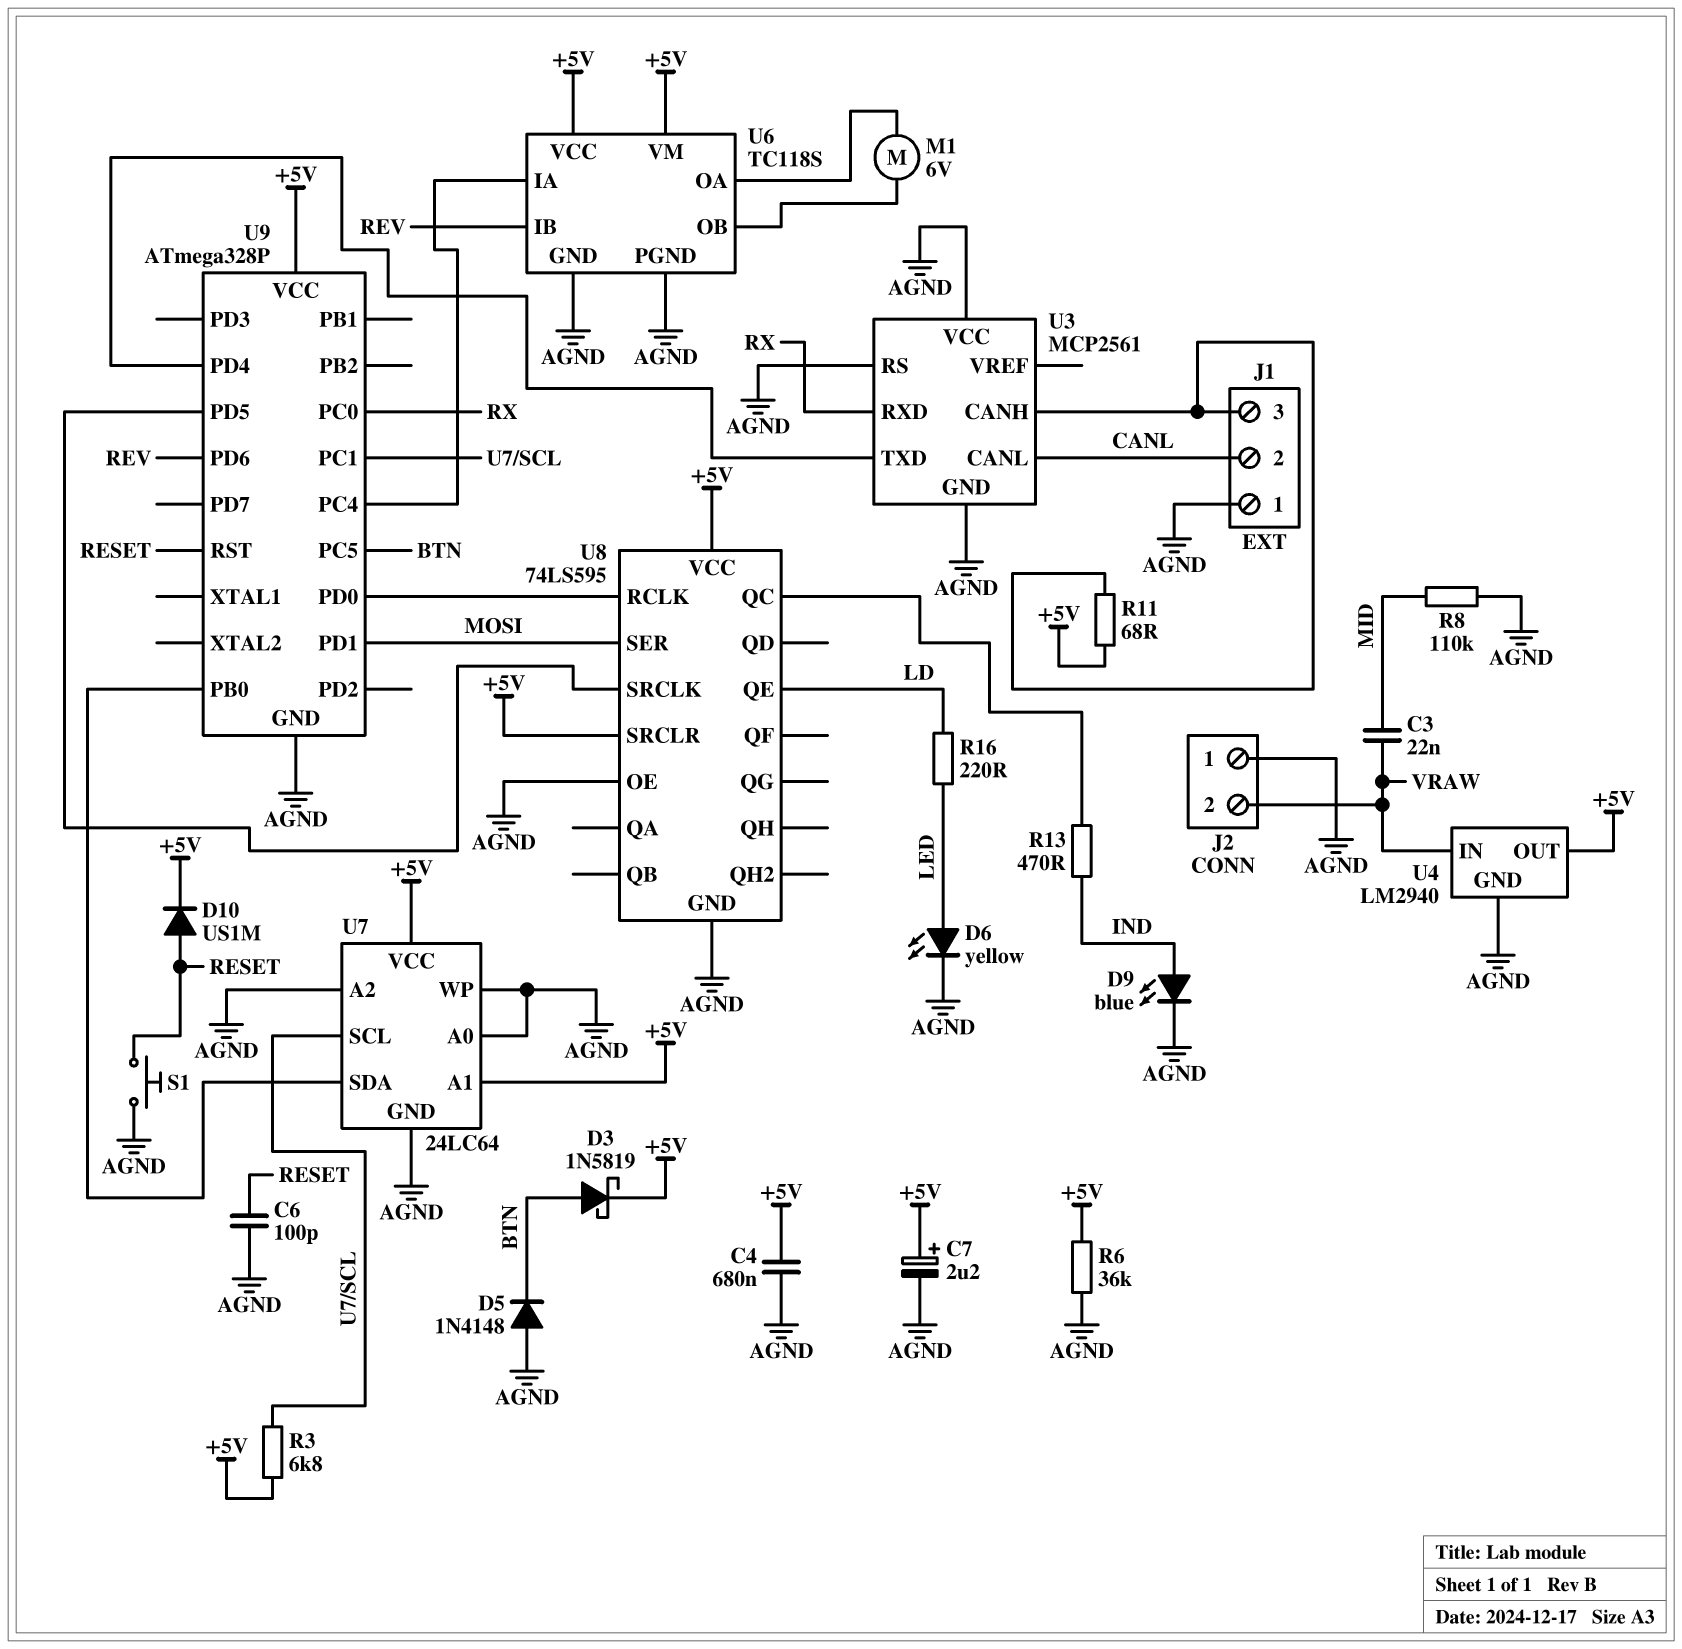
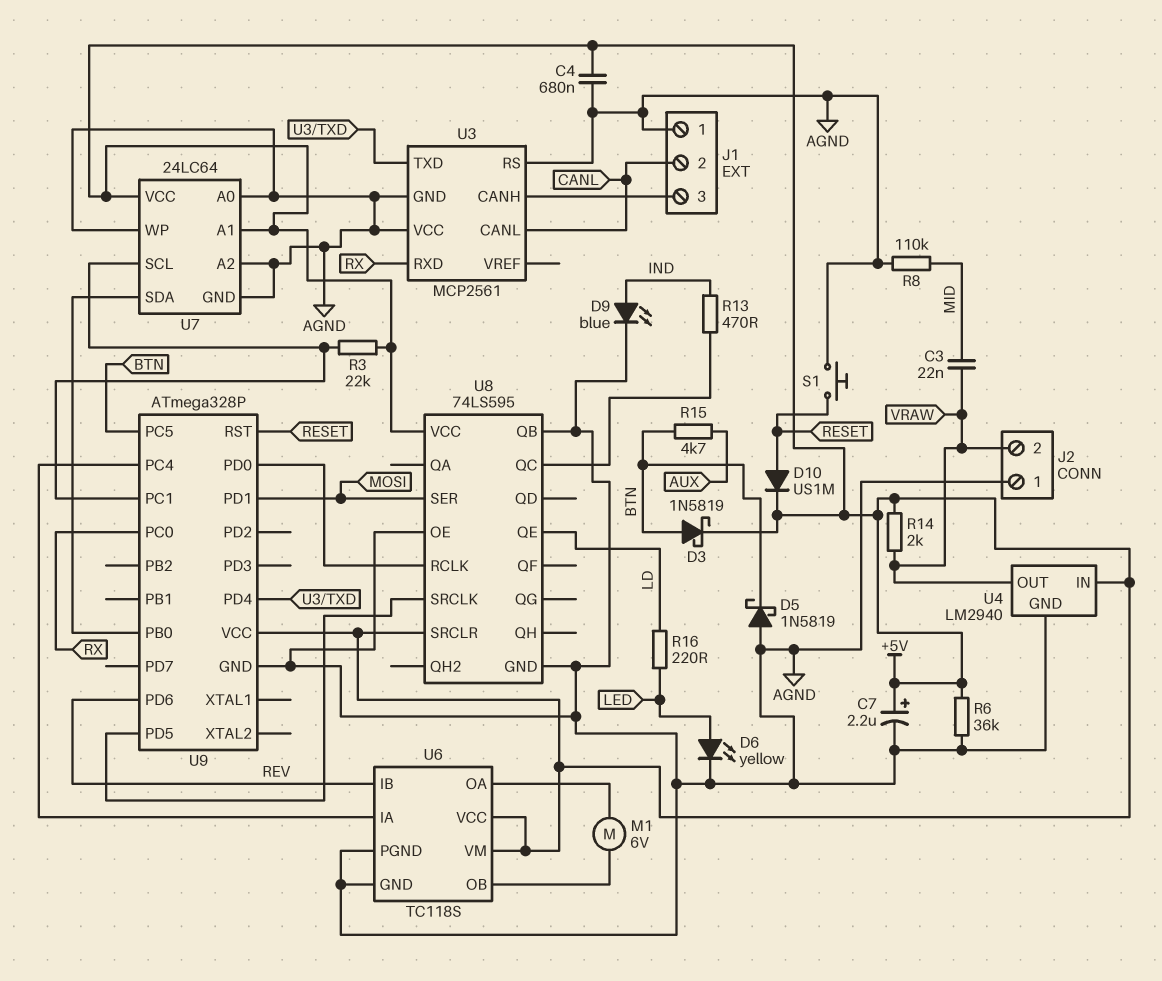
C6: 100pF (AGND, RESET) -> none
D5: diode 1N4148 (A AGND, K BTN) -> schottky 1N5819 (A AGND, K BTN)
R3: 6.8k (+5V, U7/SCL) -> 22k (+5V, U7/SCL)
R11: 68 (+5V, J1/3) -> none
R14: none -> 2k (+5V, VRAW)
R15: none -> 4.7k (AUX, BTN)
U4 pin IN: VRAW -> +5V
U4 pin OUT: +5V -> VRAW
U8 pin QB: none -> AGND

